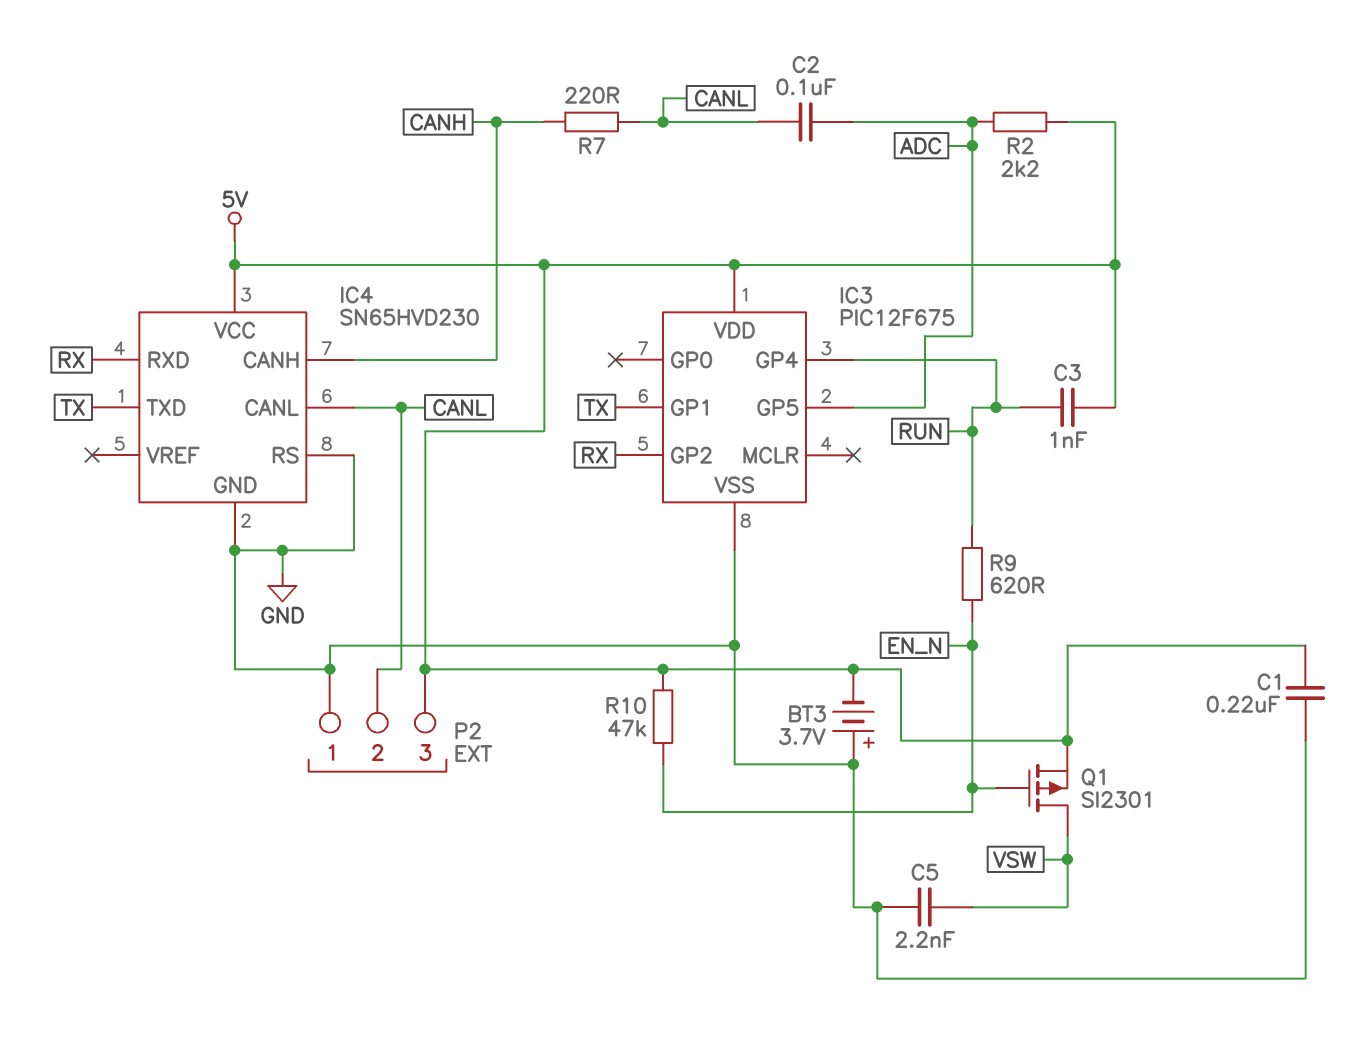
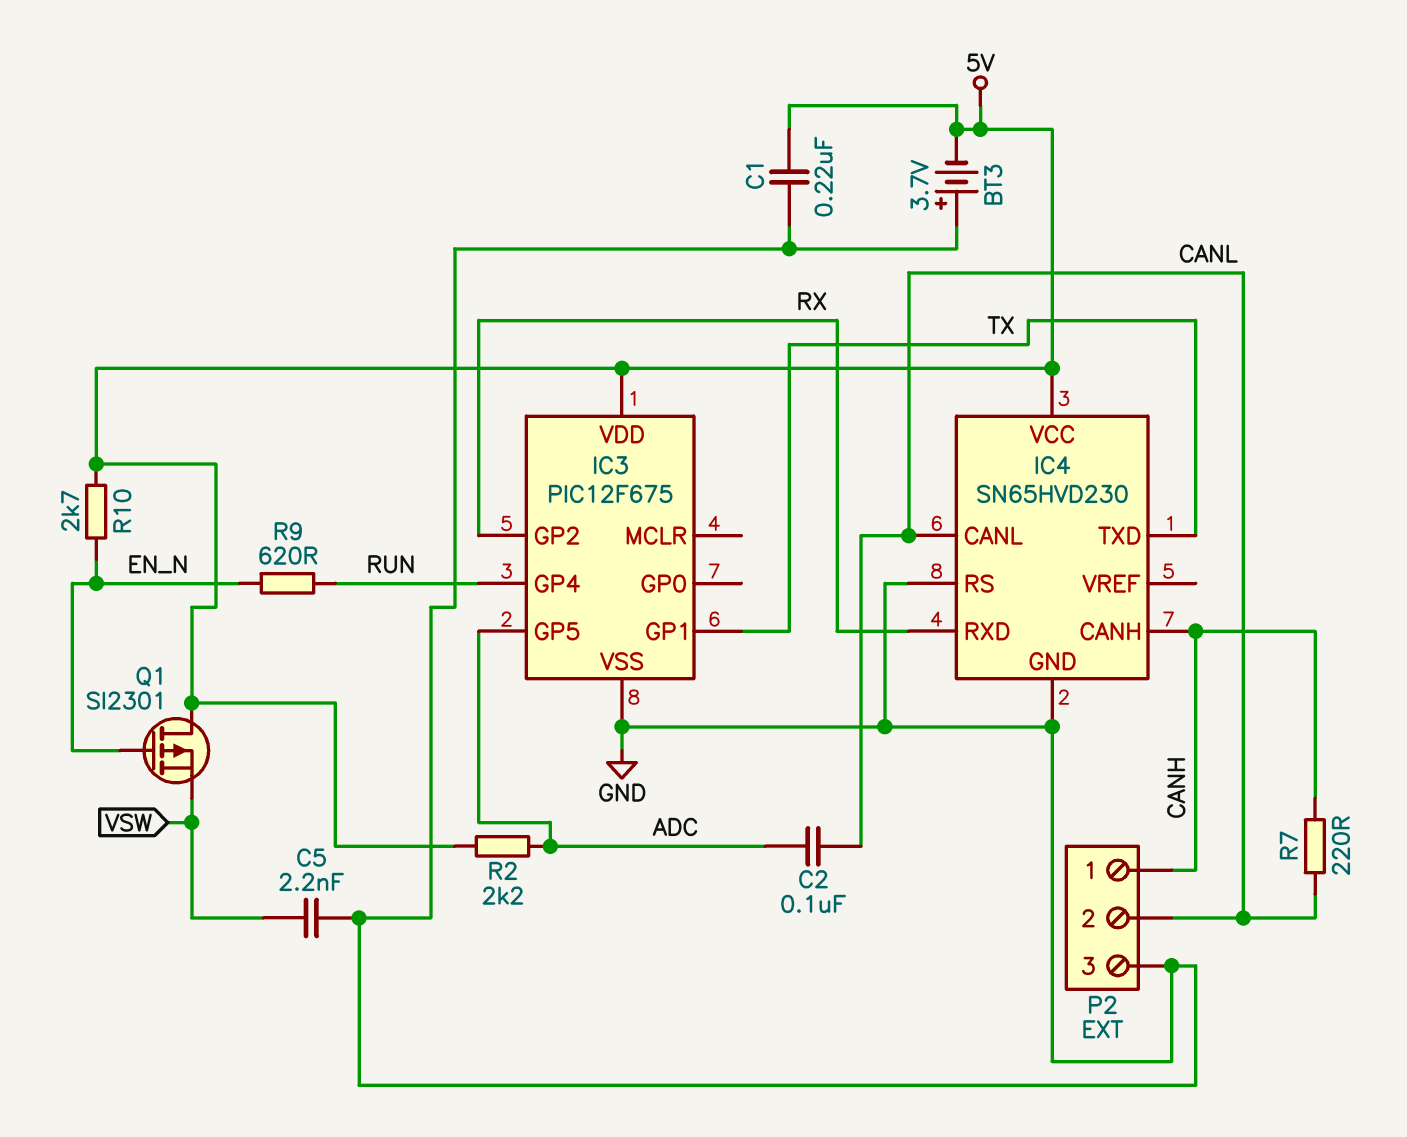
C3: 1nF (5V, RUN) -> none
P2 pin 1: GND -> CANH
P2 pin 3: 5V -> GND
Q1: PMOS SI2301 (G EN_N, D VSW, S 5V) -> PMOS SI2301 (G EN_N, D 5V, S VSW)
R10: 47k (5V, EN_N) -> 2.7k (5V, EN_N)

